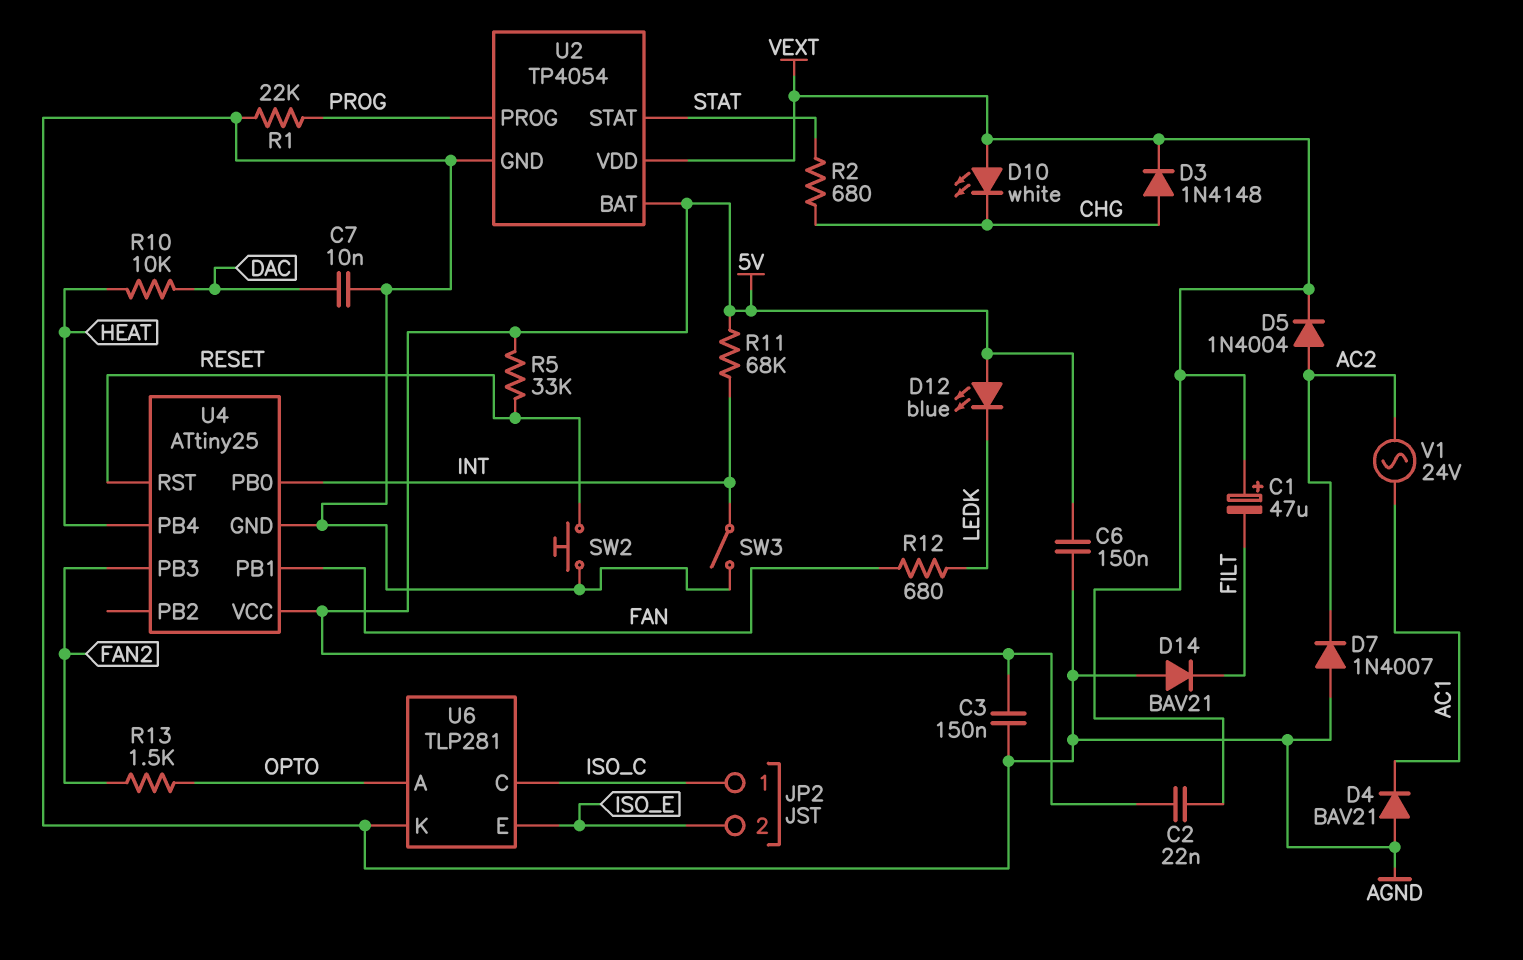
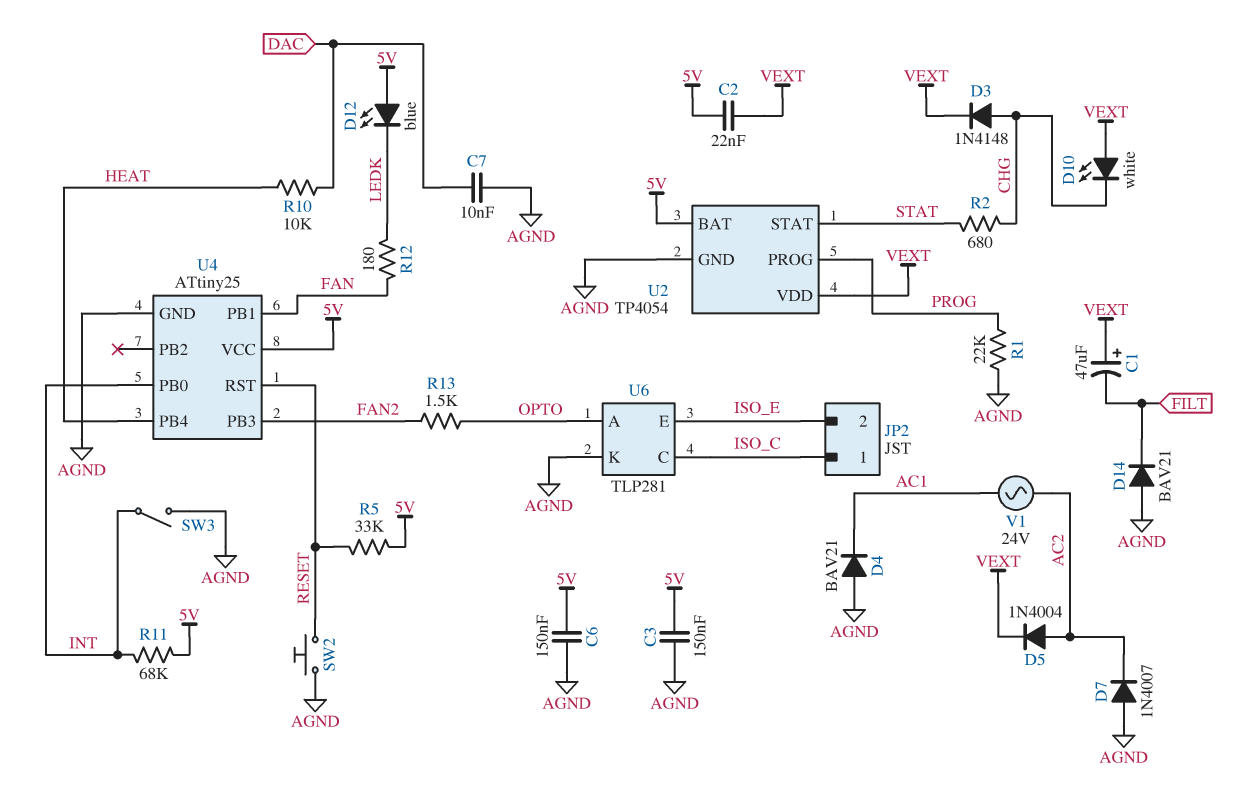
R12: 680 (FAN, LEDK) -> 180 (FAN, LEDK)

